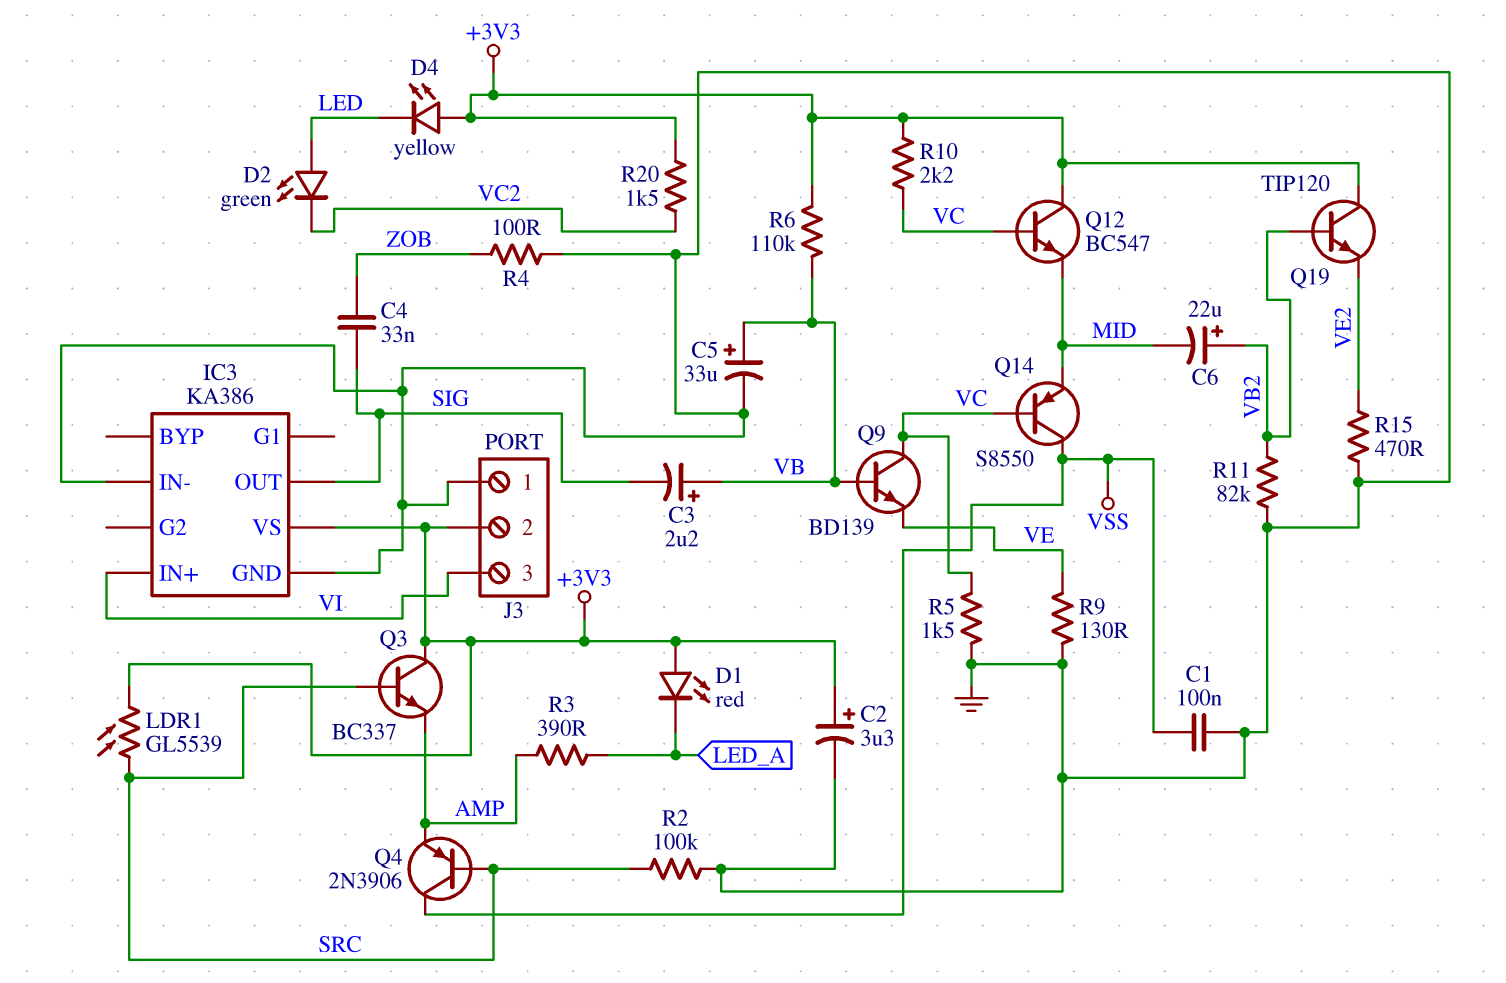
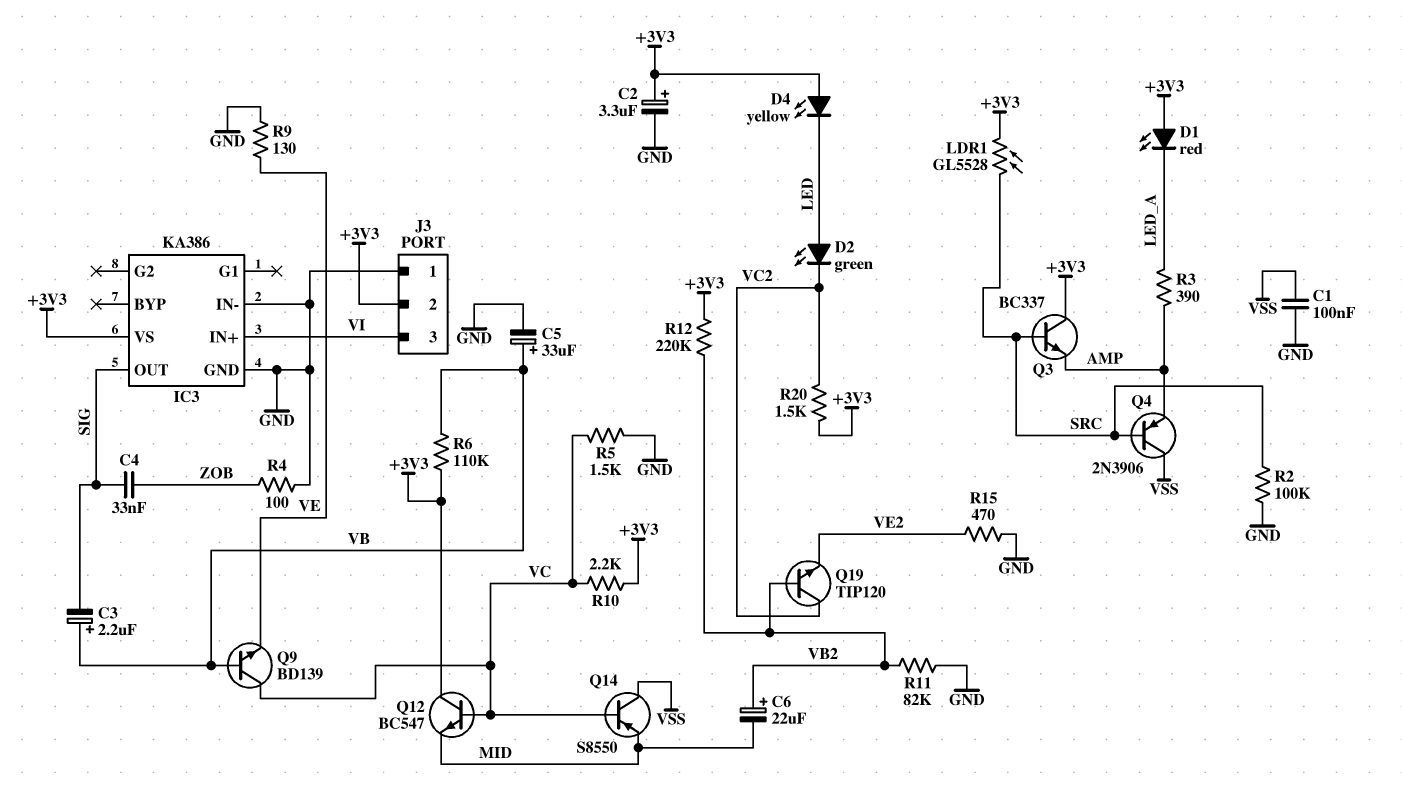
LDR1: GL5539 (+3V3, SRC) -> GL5528 (+3V3, SRC)
Q19: NPN TIP120 (B VB2, C +3V3, E VE2) -> NPN TIP120 (B VB2, C VC2, E VE2)
R12: none -> 220k (+3V3, VB2)

